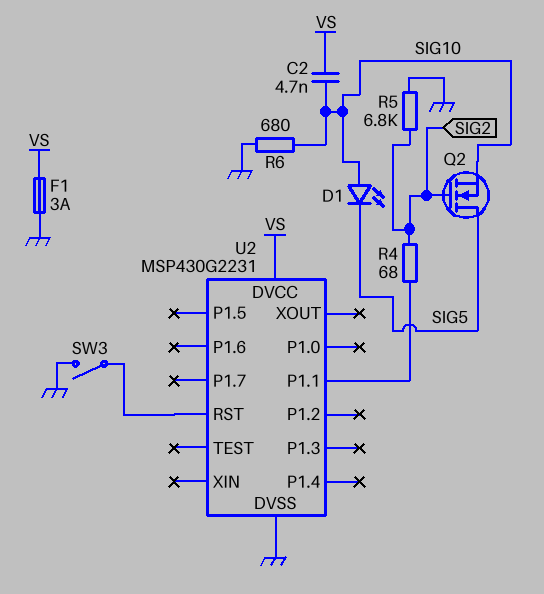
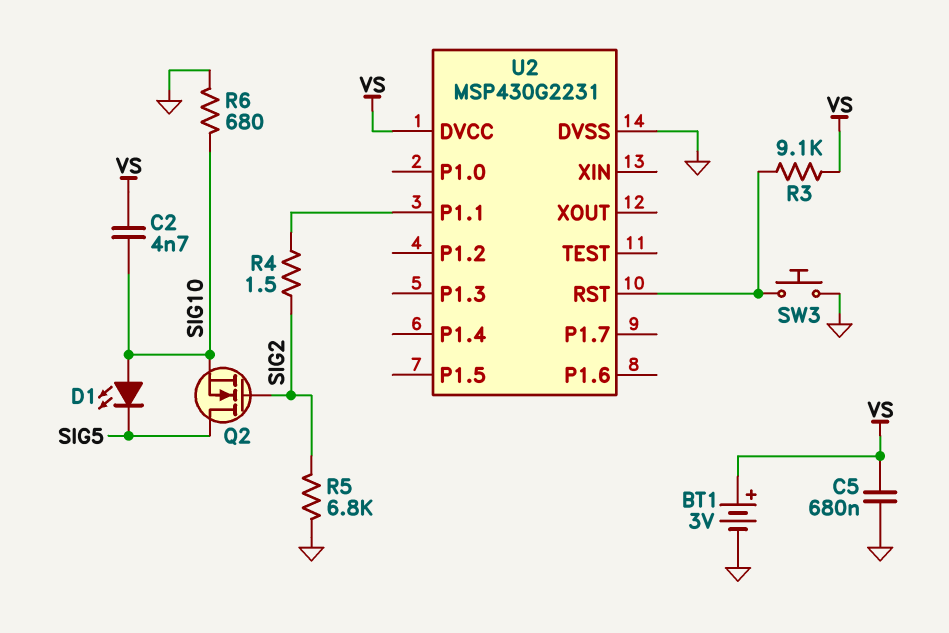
BT1: none -> 3V (plus VS, minus GND)
C5: none -> 680nF (GND, VS)
F1: 3A (GND, VS) -> none
R3: none -> 9.1k (U2/RST, VS)
R4: 68 (SIG2, U2/P1.1) -> 1.5 (SIG2, U2/P1.1)
SW3: switch (GND, U2/RST) -> button (GND, U2/RST)

